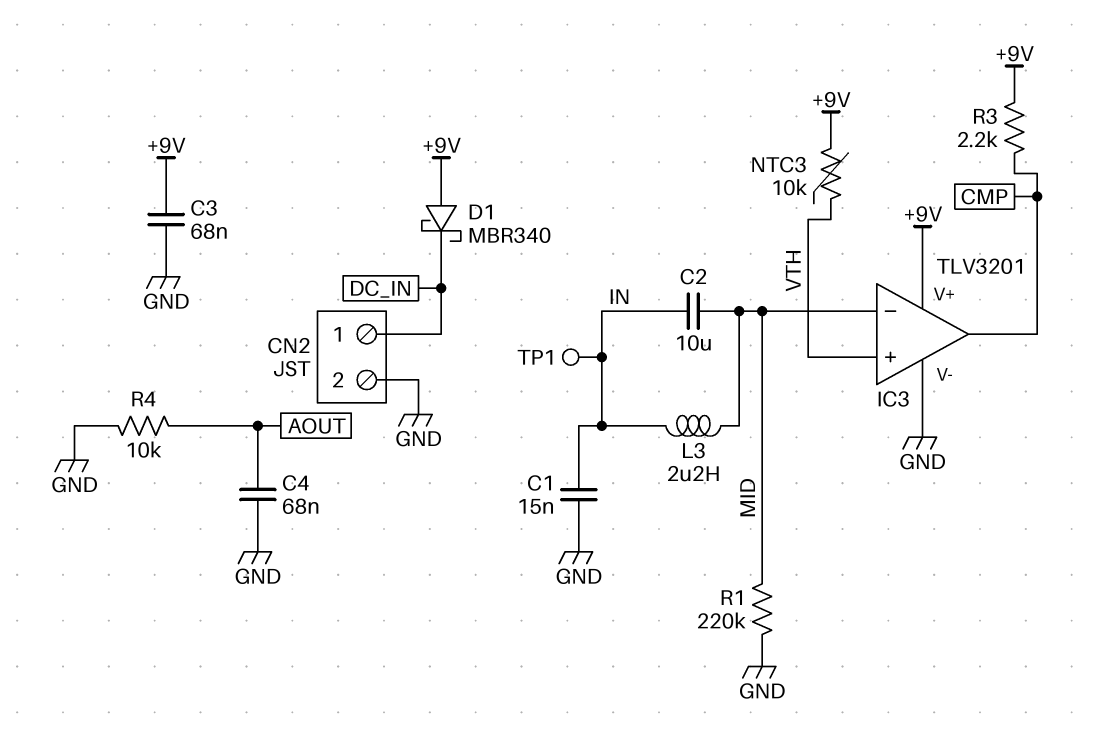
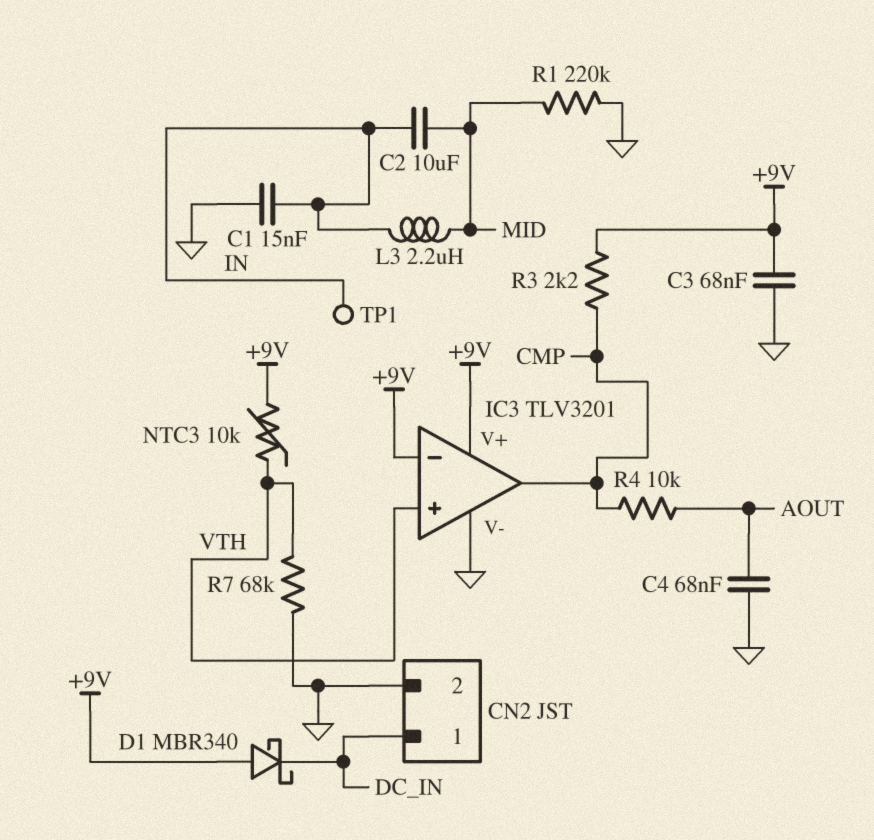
IC3 pin in-: MID -> +9V
R4: 10k (AOUT, GND) -> 10k (AOUT, CMP)
R7: none -> 68k (GND, VTH)

